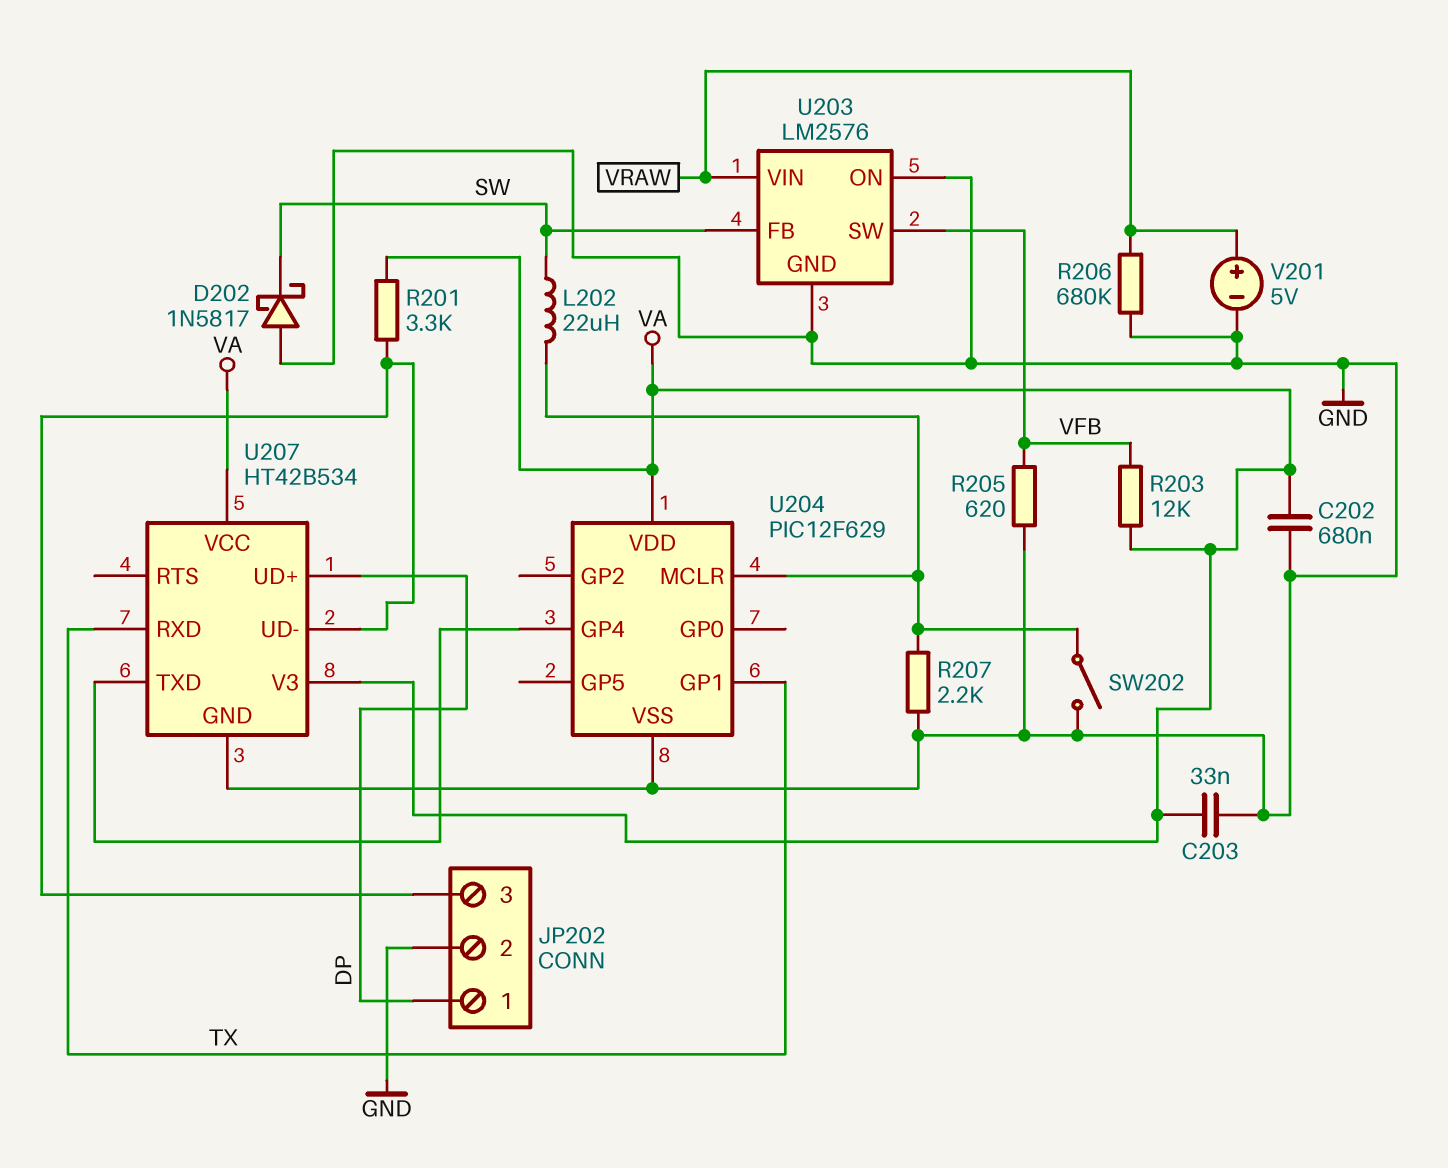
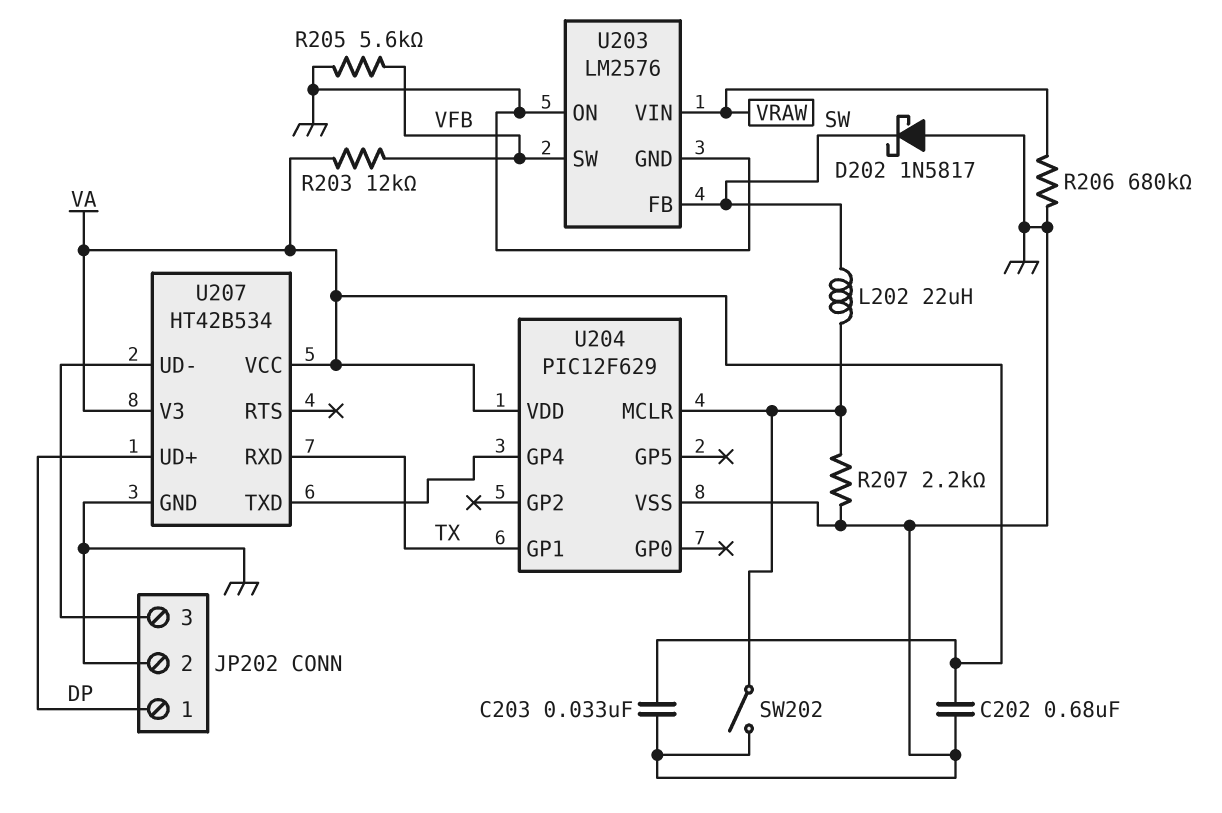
R201: 3.3k (JP202/3, VA) -> none
R205: 620 (GND, VFB) -> 5.6k (GND, VFB)
V201: 5V (plus VRAW, minus GND) -> none

